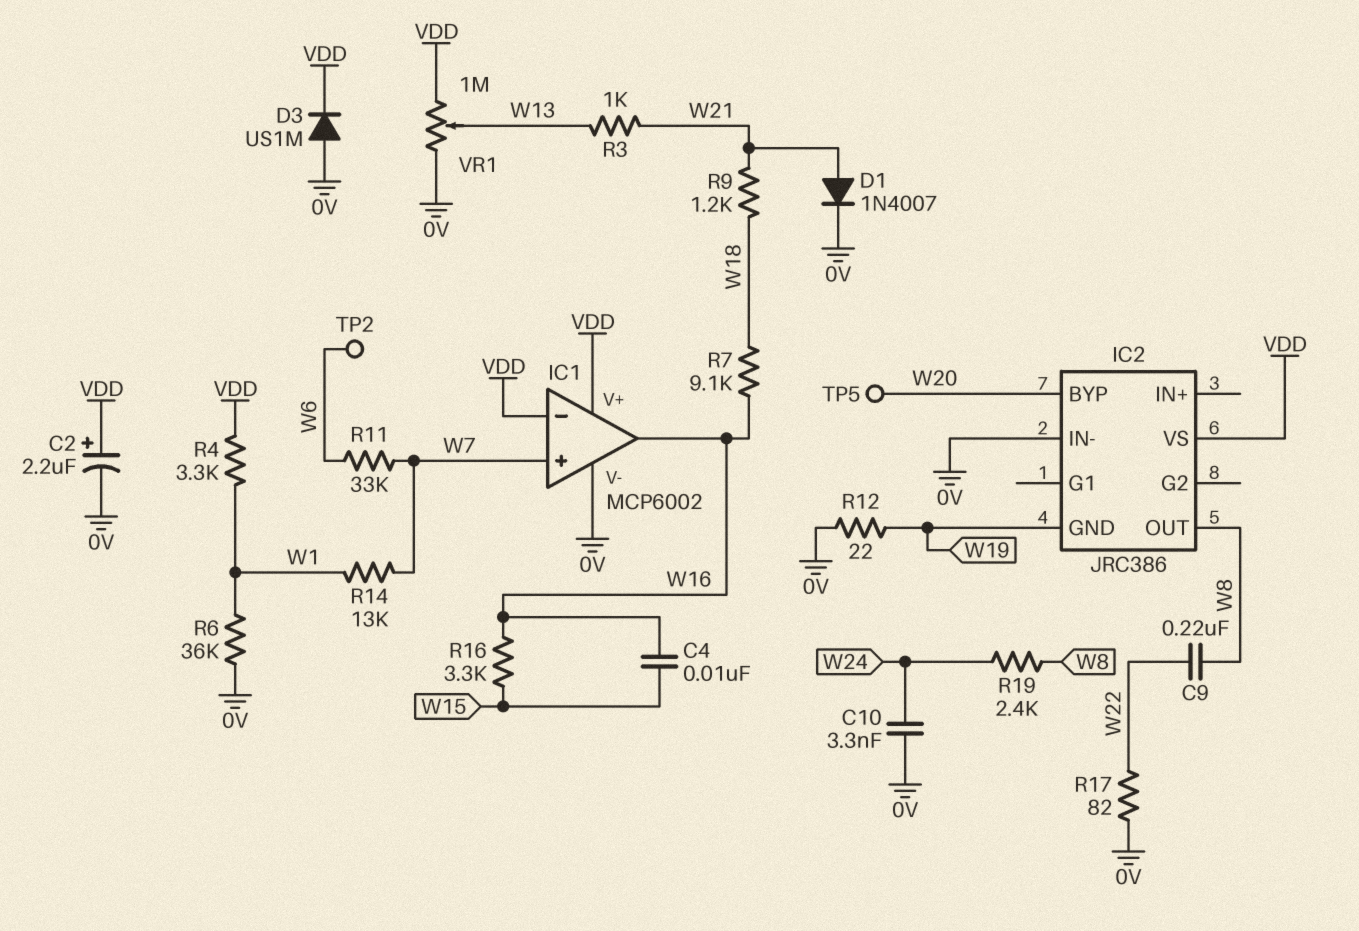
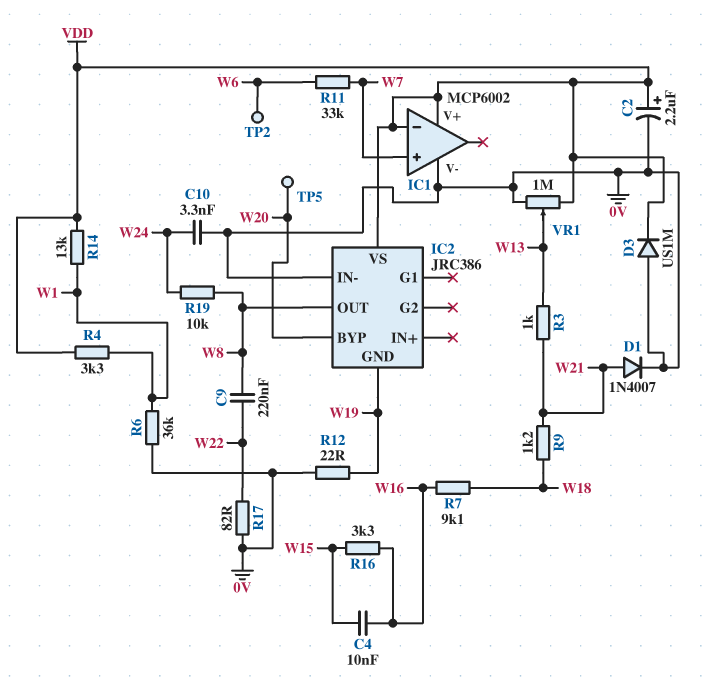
IC1 pin out: W16 -> none
R14: 13k (W1, W7) -> 13k (VDD, W1)
R19: 2.4k (W8, W24) -> 10k (W8, W24)

